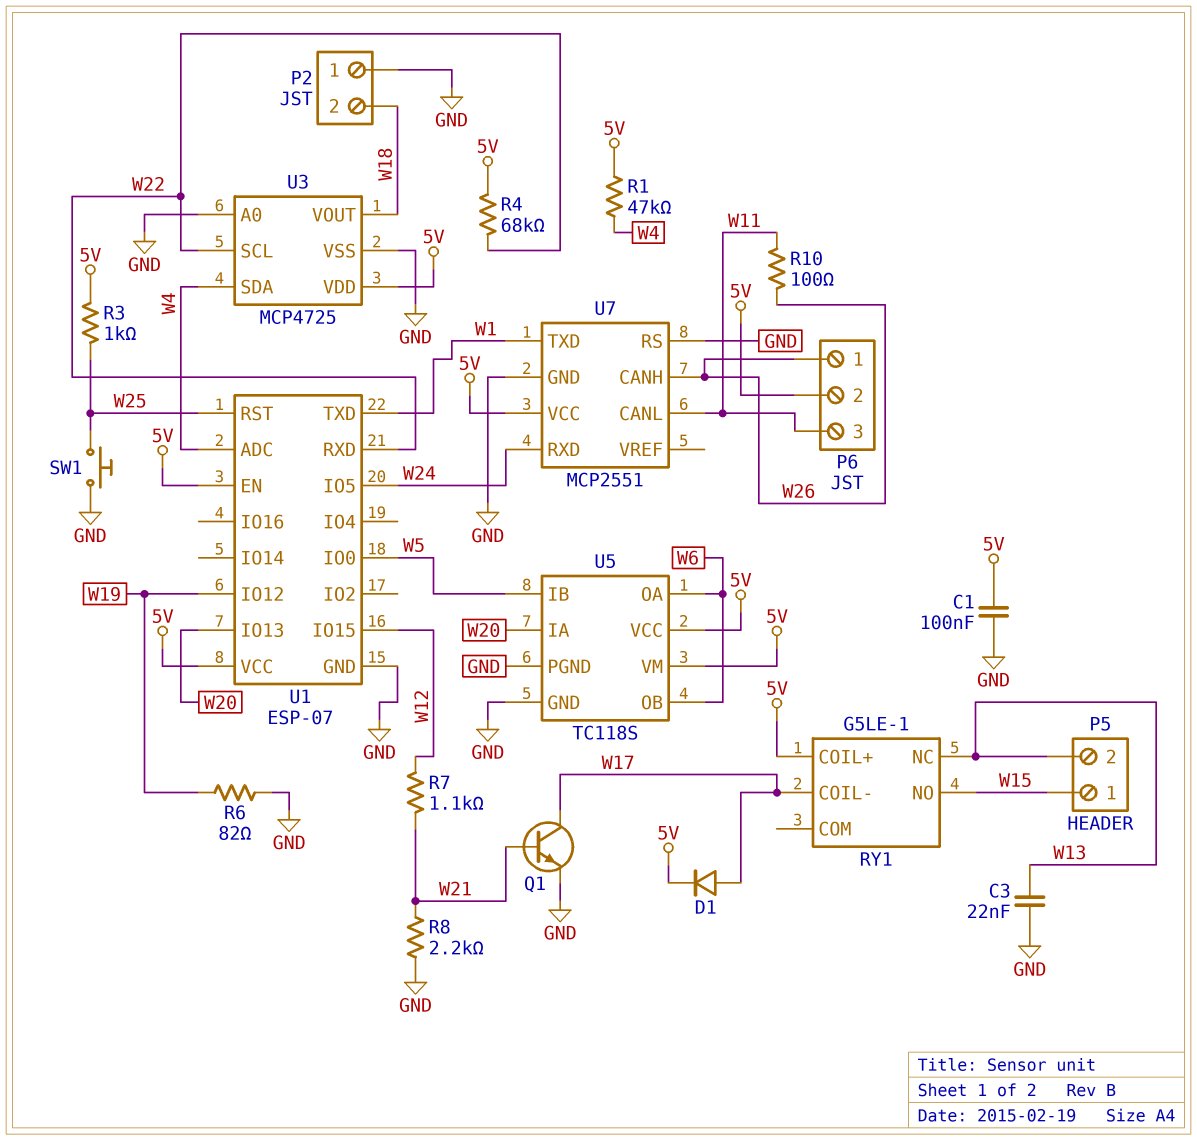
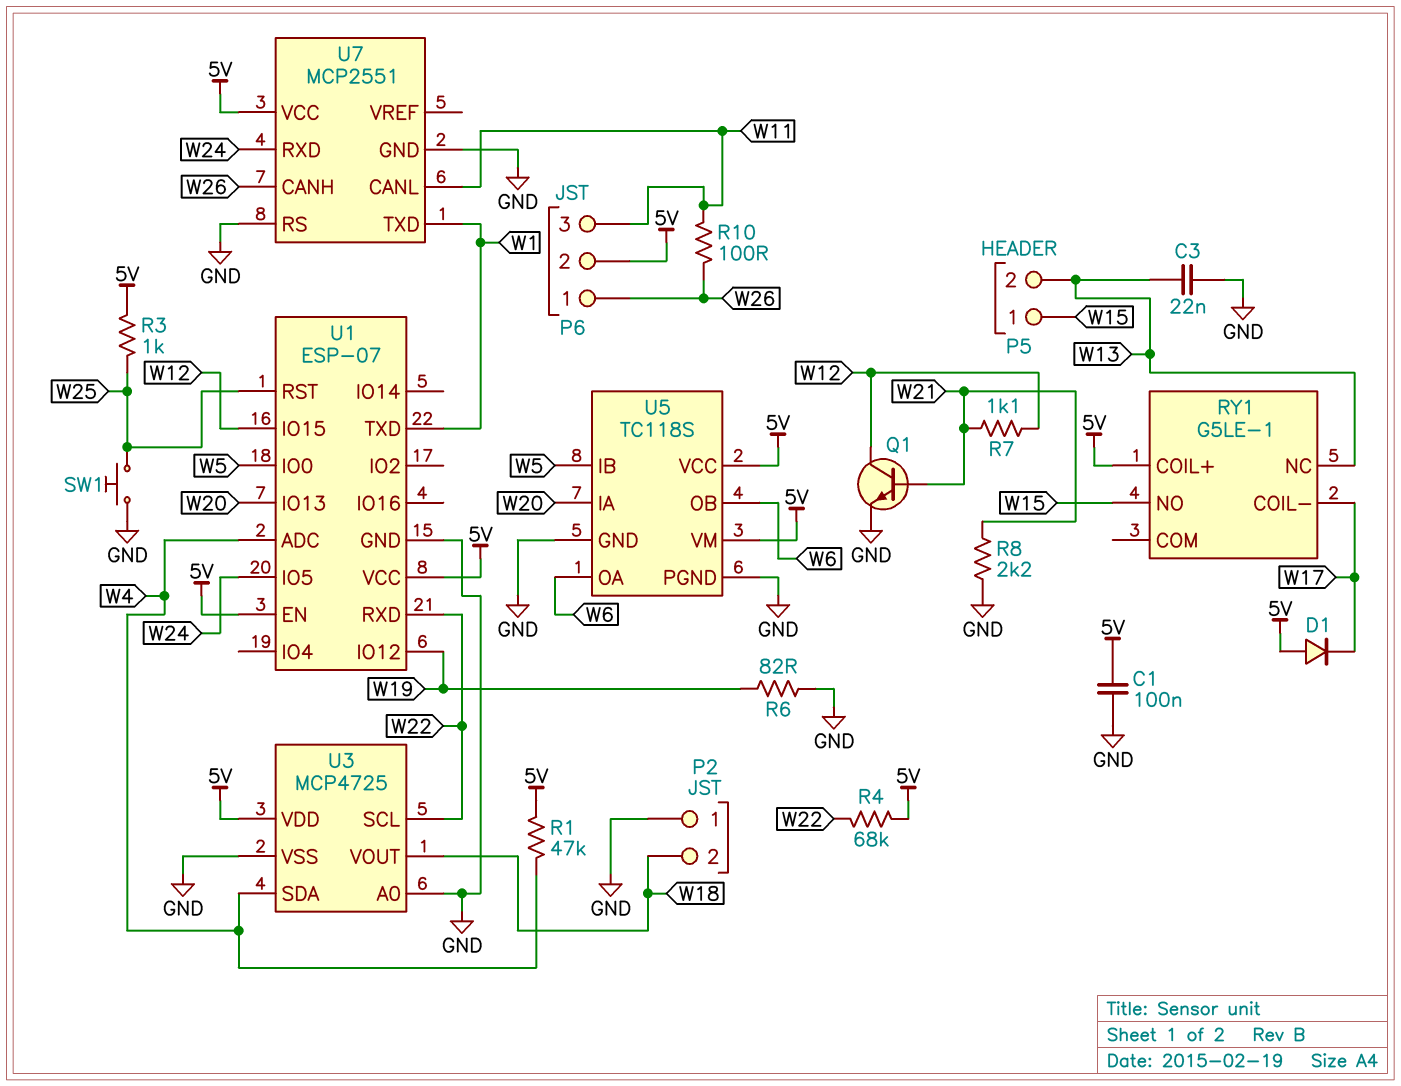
D1: diode (A W17, K 5V) -> diode (A 5V, K W17)
Q1: NPN (B W21, C W17, E GND) -> NPN (B W21, C W12, E GND)

